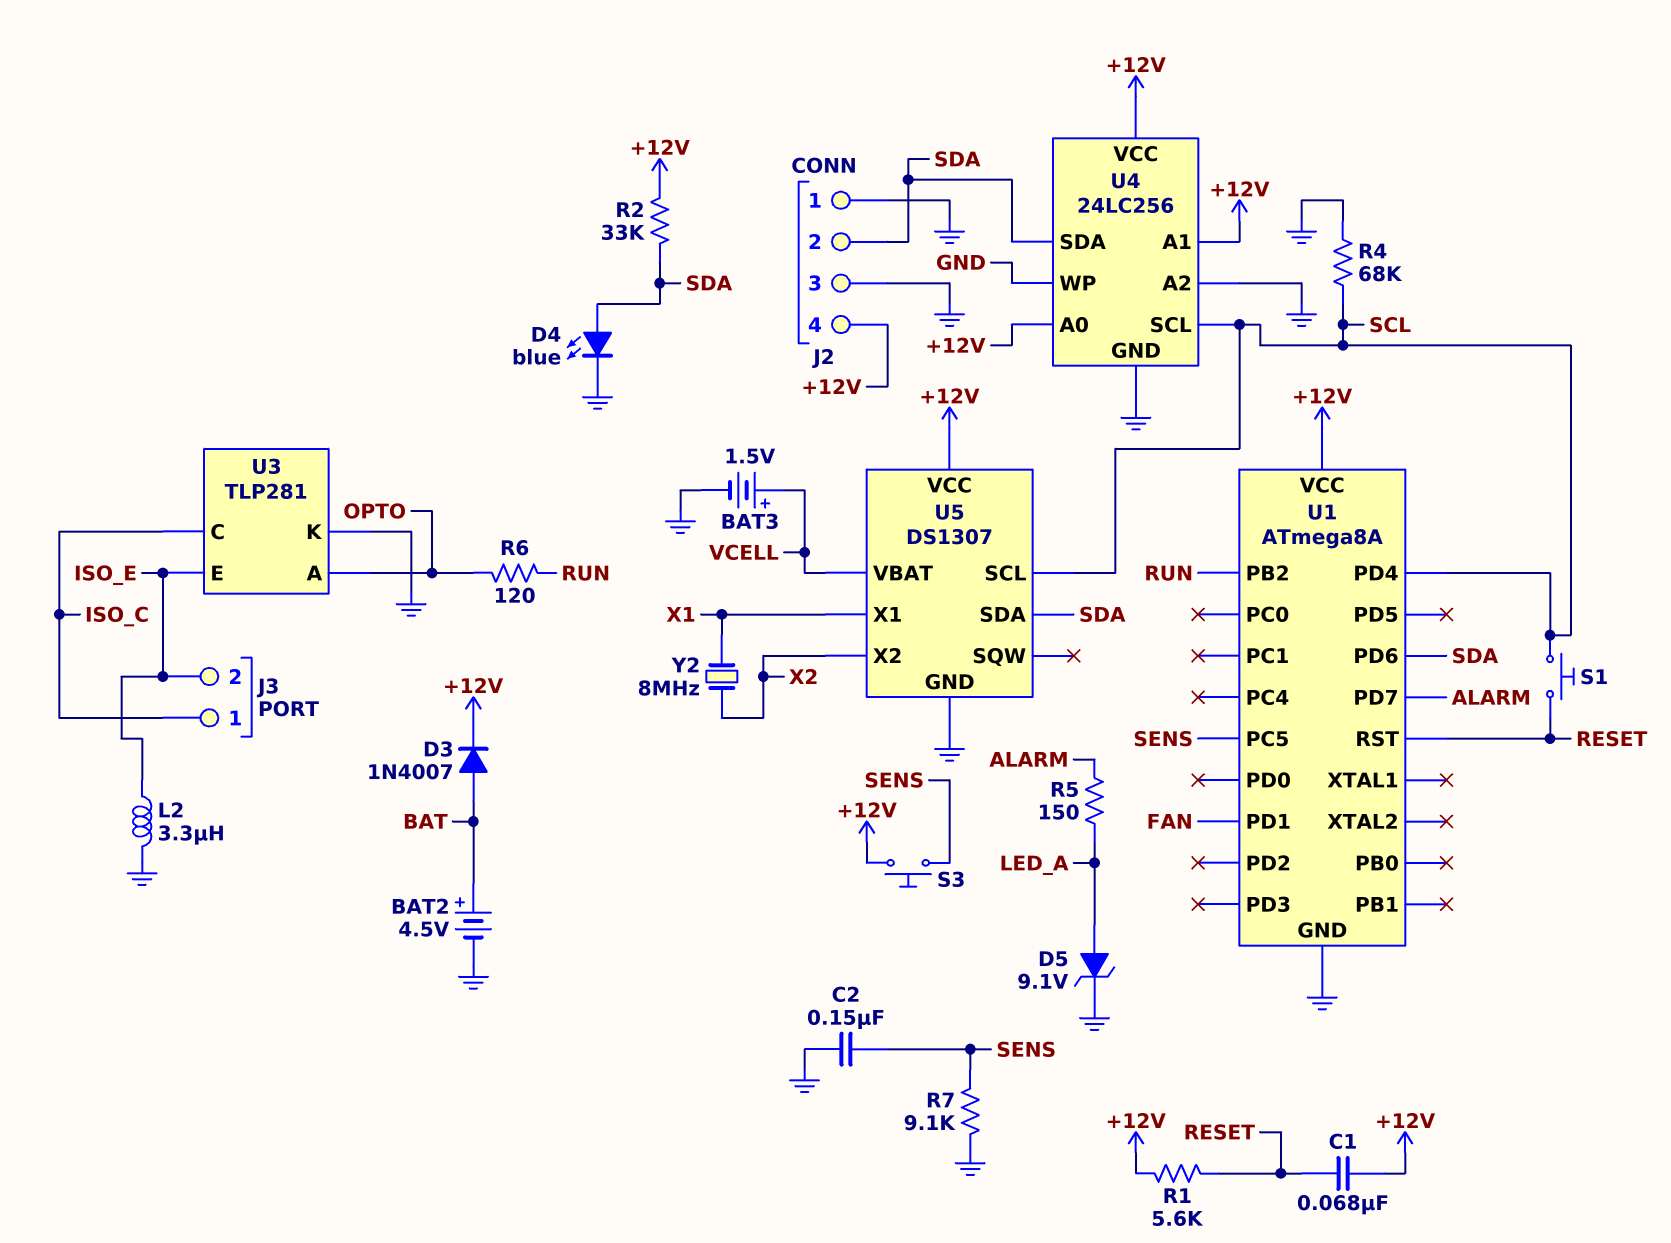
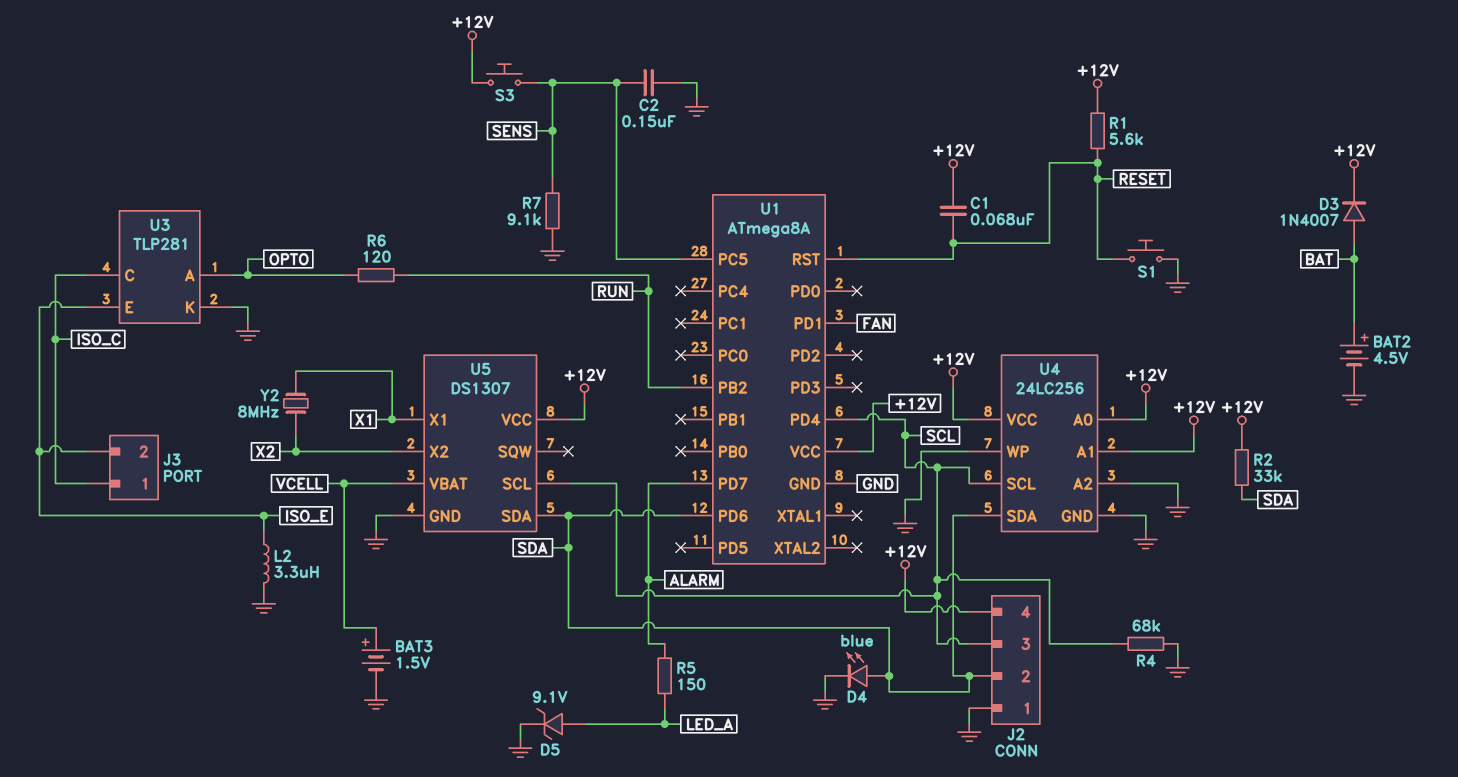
J2 pin 3: GND -> SCL
S1: button (RESET, SCL) -> button (GND, RESET)

